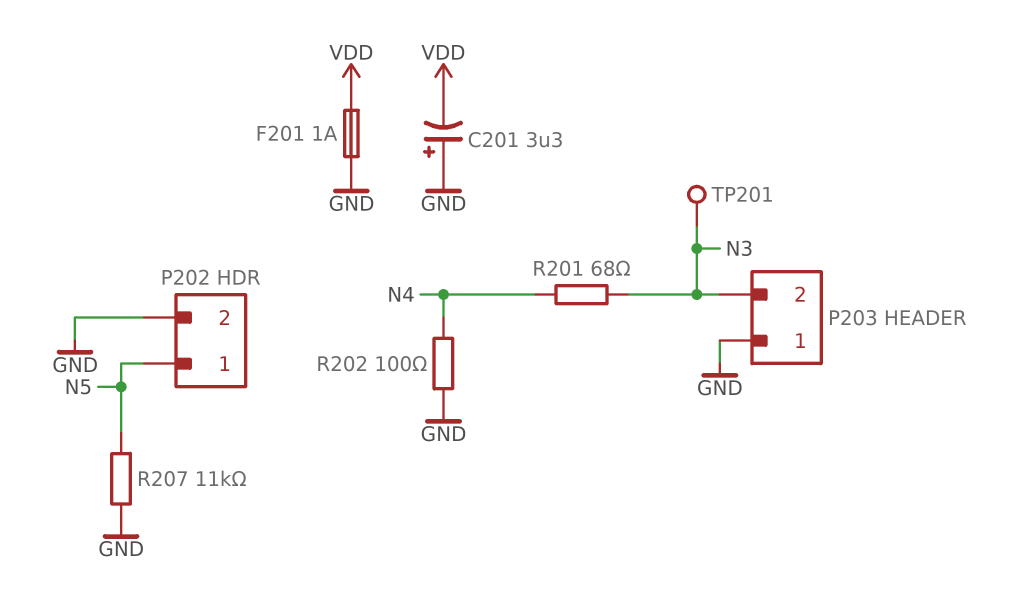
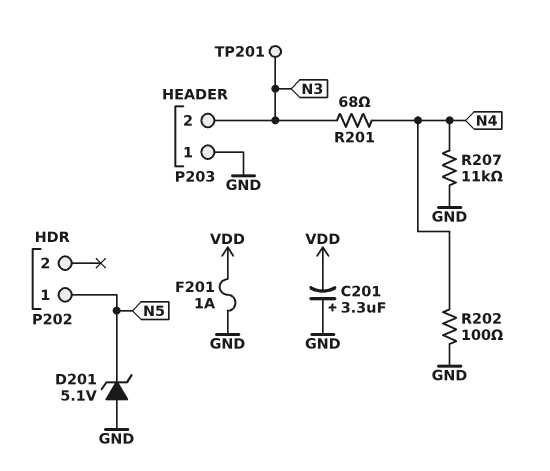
D201: none -> zener 5.1V (A GND, K N5)
P202 pin 2: GND -> none
R207: 11k (GND, N5) -> 11k (GND, N4)

